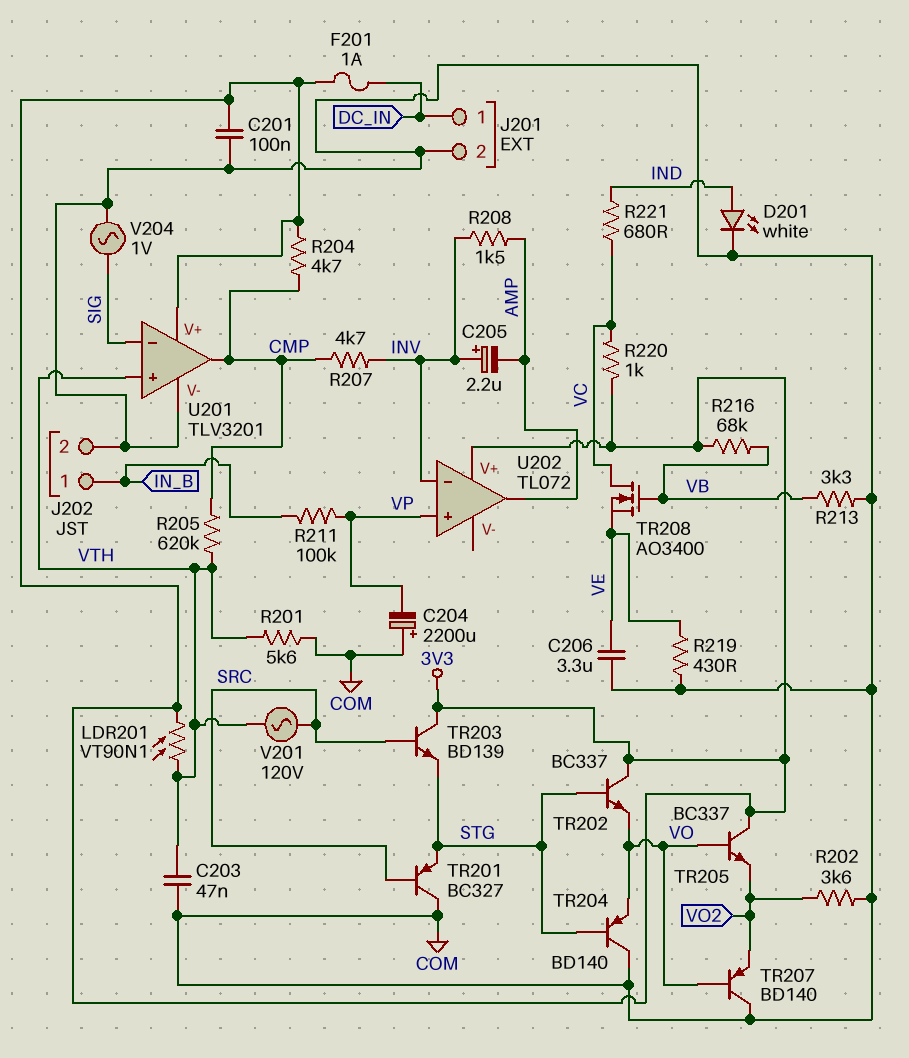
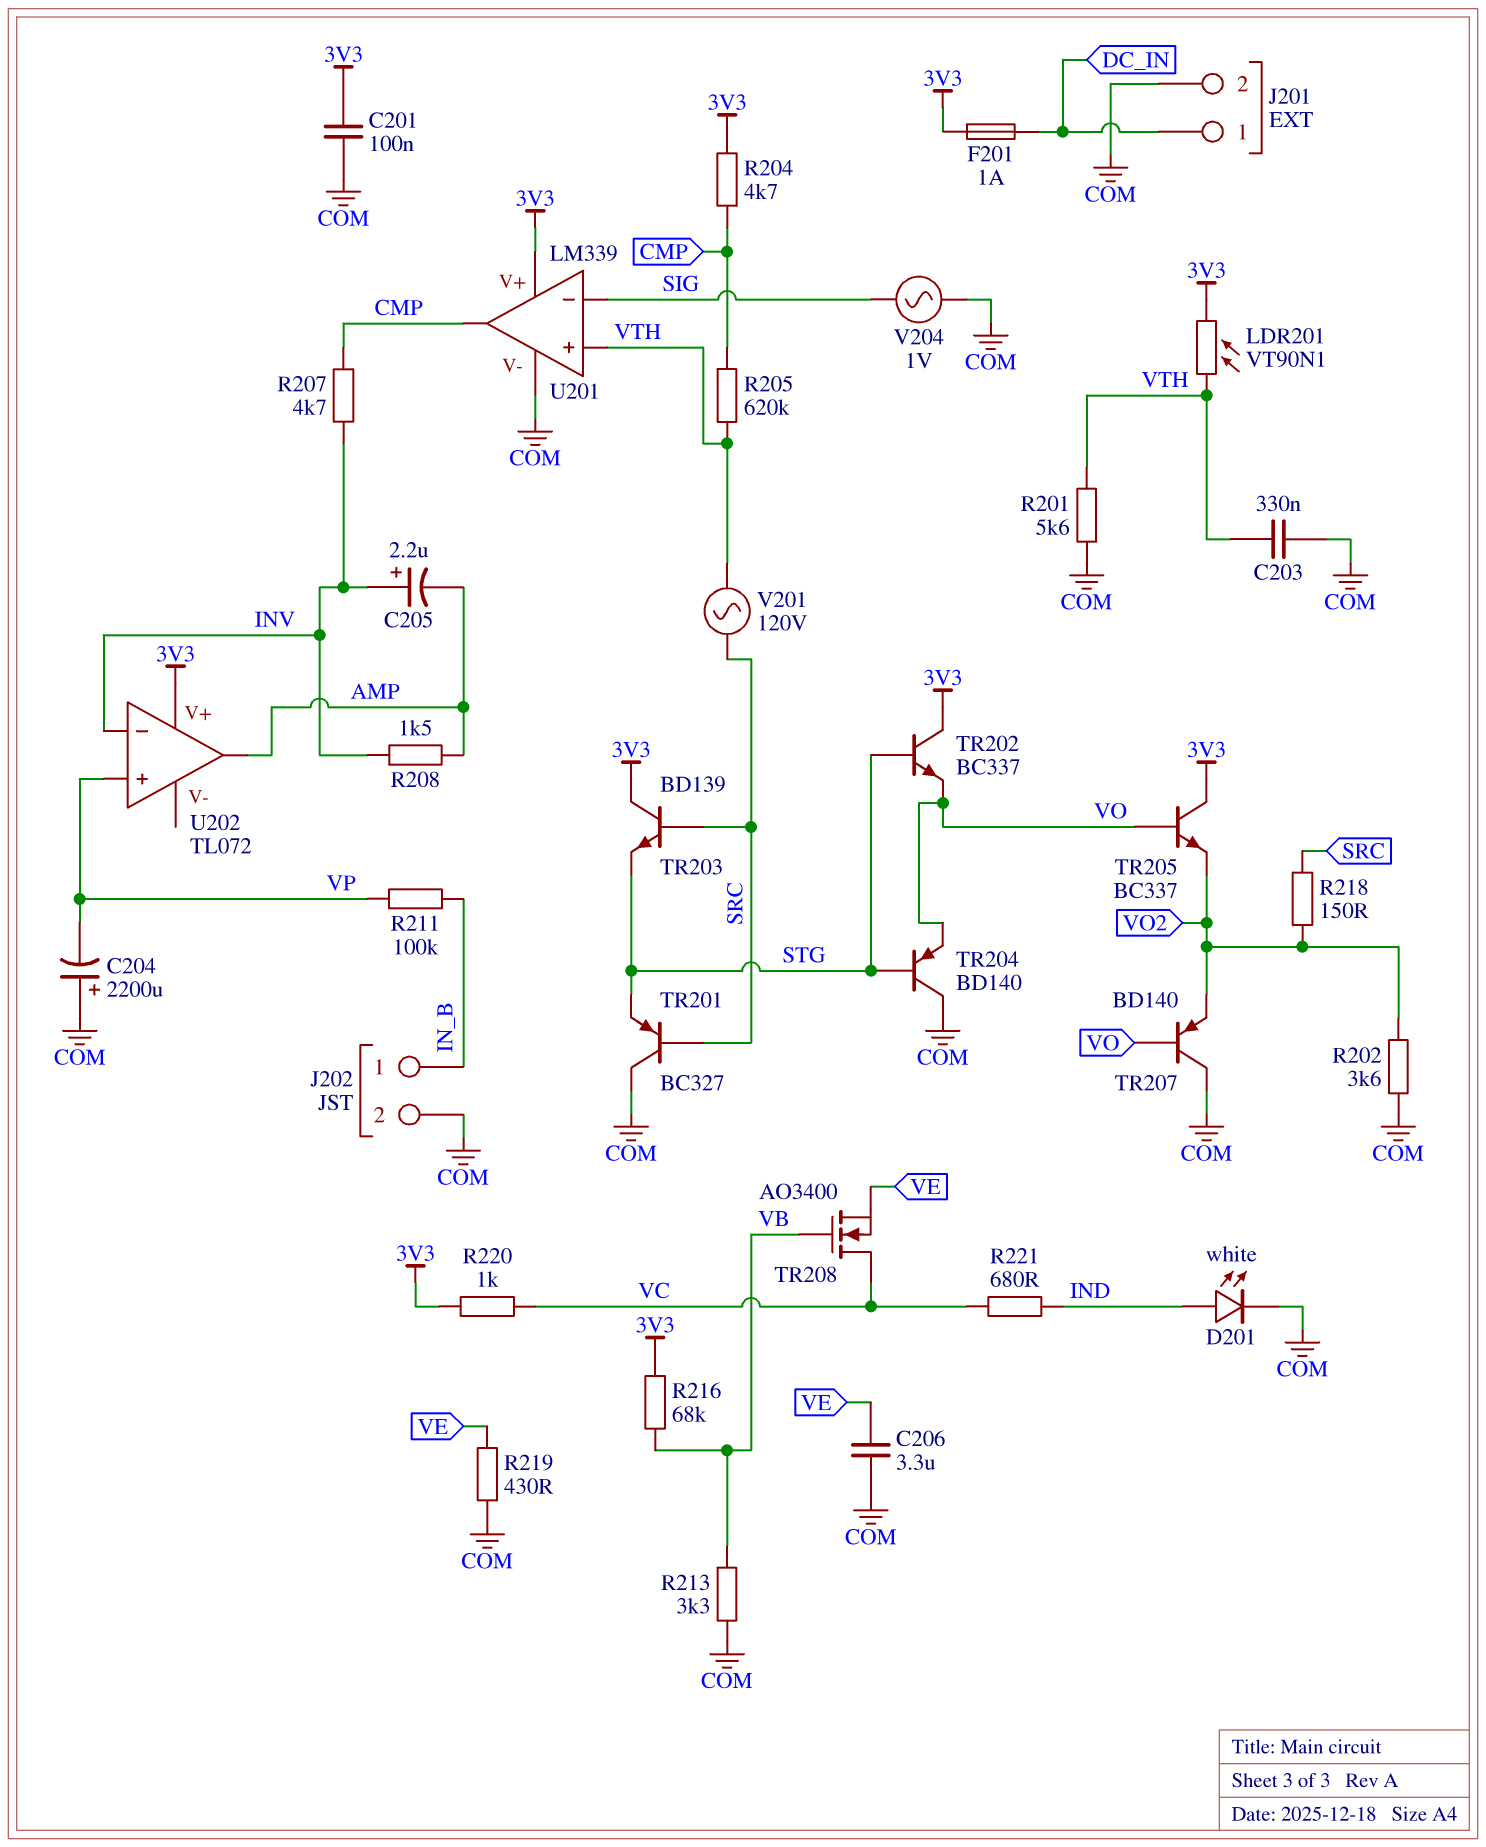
C203: 47nF (COM, VTH) -> 330nF (COM, VTH)
R218: none -> 150 (SRC, VO2)
U201: TLV3201 -> LM339

